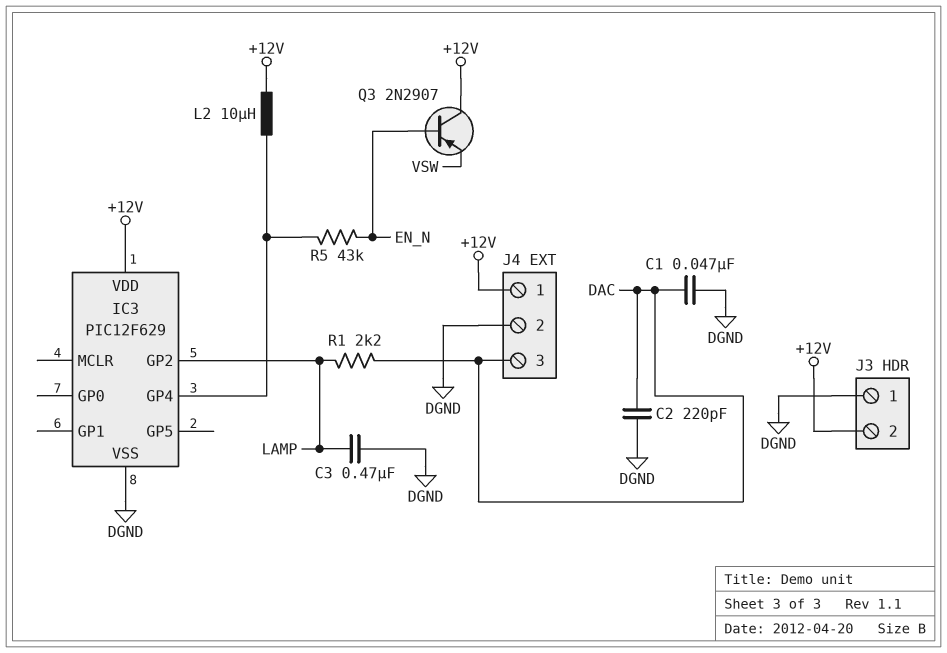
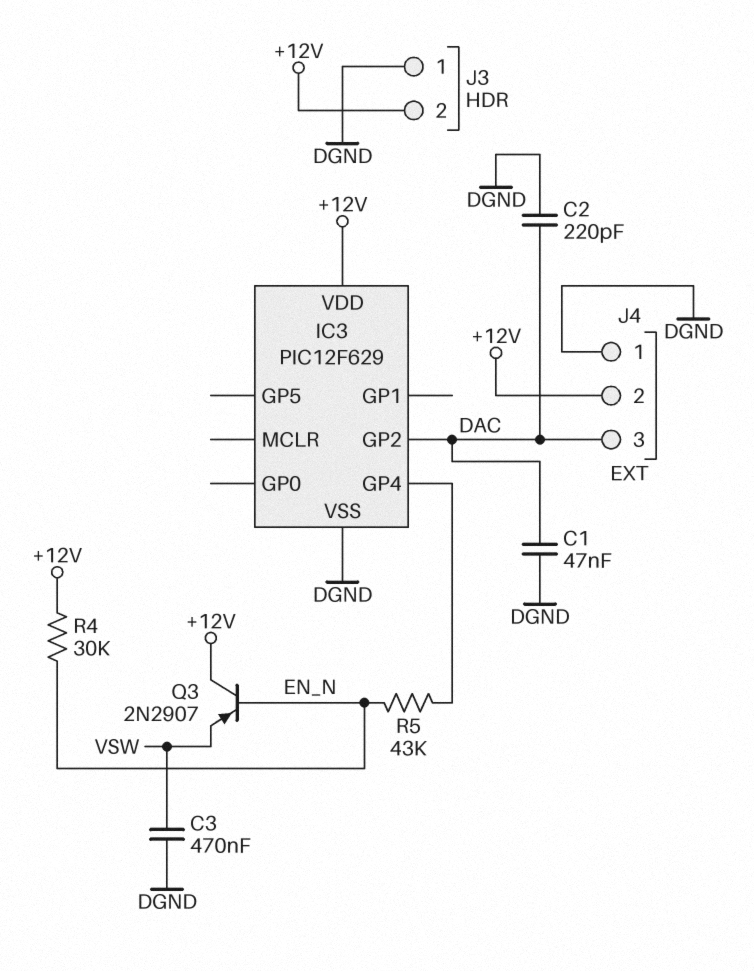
C3: 470nF (DGND, LAMP) -> 470nF (DGND, VSW)
IC3 pin GP2: LAMP -> DAC
J4 pin 1: +12V -> DGND
J4 pin 2: DGND -> +12V
L2: 10uH (+12V, IC3/GP4) -> none
R1: 2.2k (DAC, LAMP) -> none
R4: none -> 30k (+12V, EN_N)

